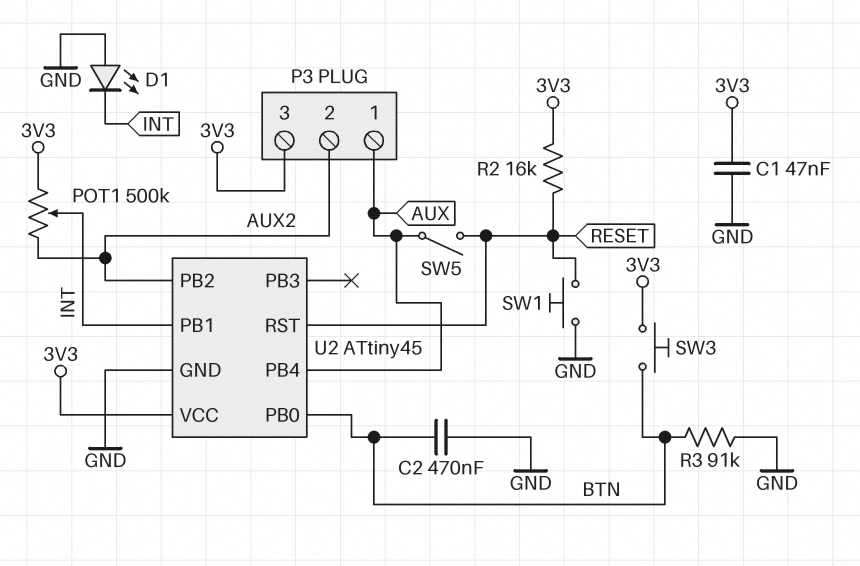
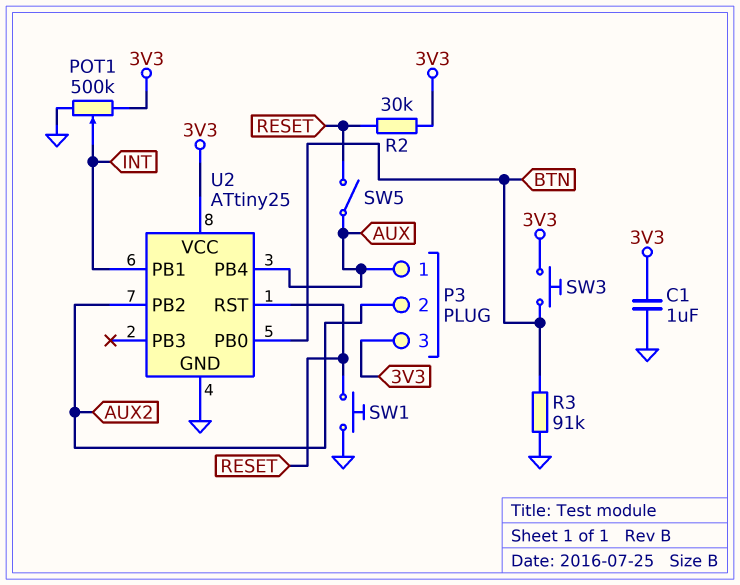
C1: 47nF (3V3, GND) -> 1uF (3V3, GND)
C2: 470nF (BTN, GND) -> none
D1: LED (A GND, K INT) -> none
POT1: 500k (3V3, AUX2, wiper INT) -> 500k (3V3, GND, wiper INT)
R2: 16k (3V3, RESET) -> 30k (3V3, RESET)
U2: ATtiny45 -> ATtiny25

